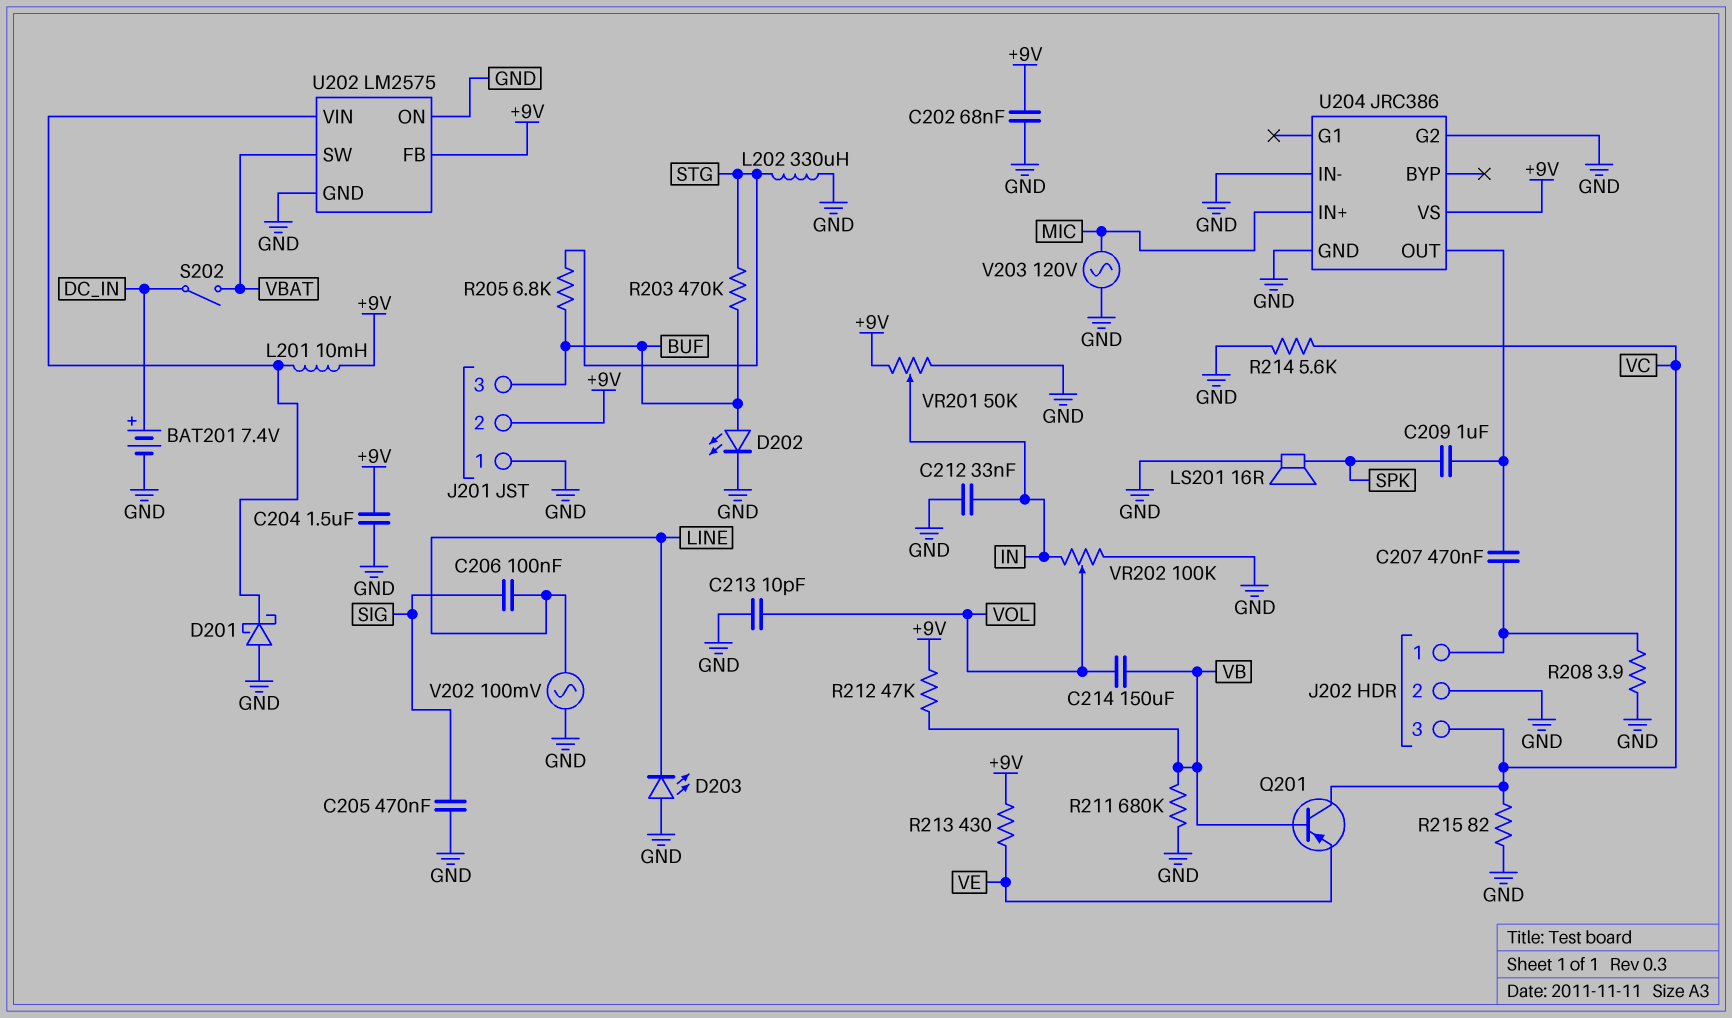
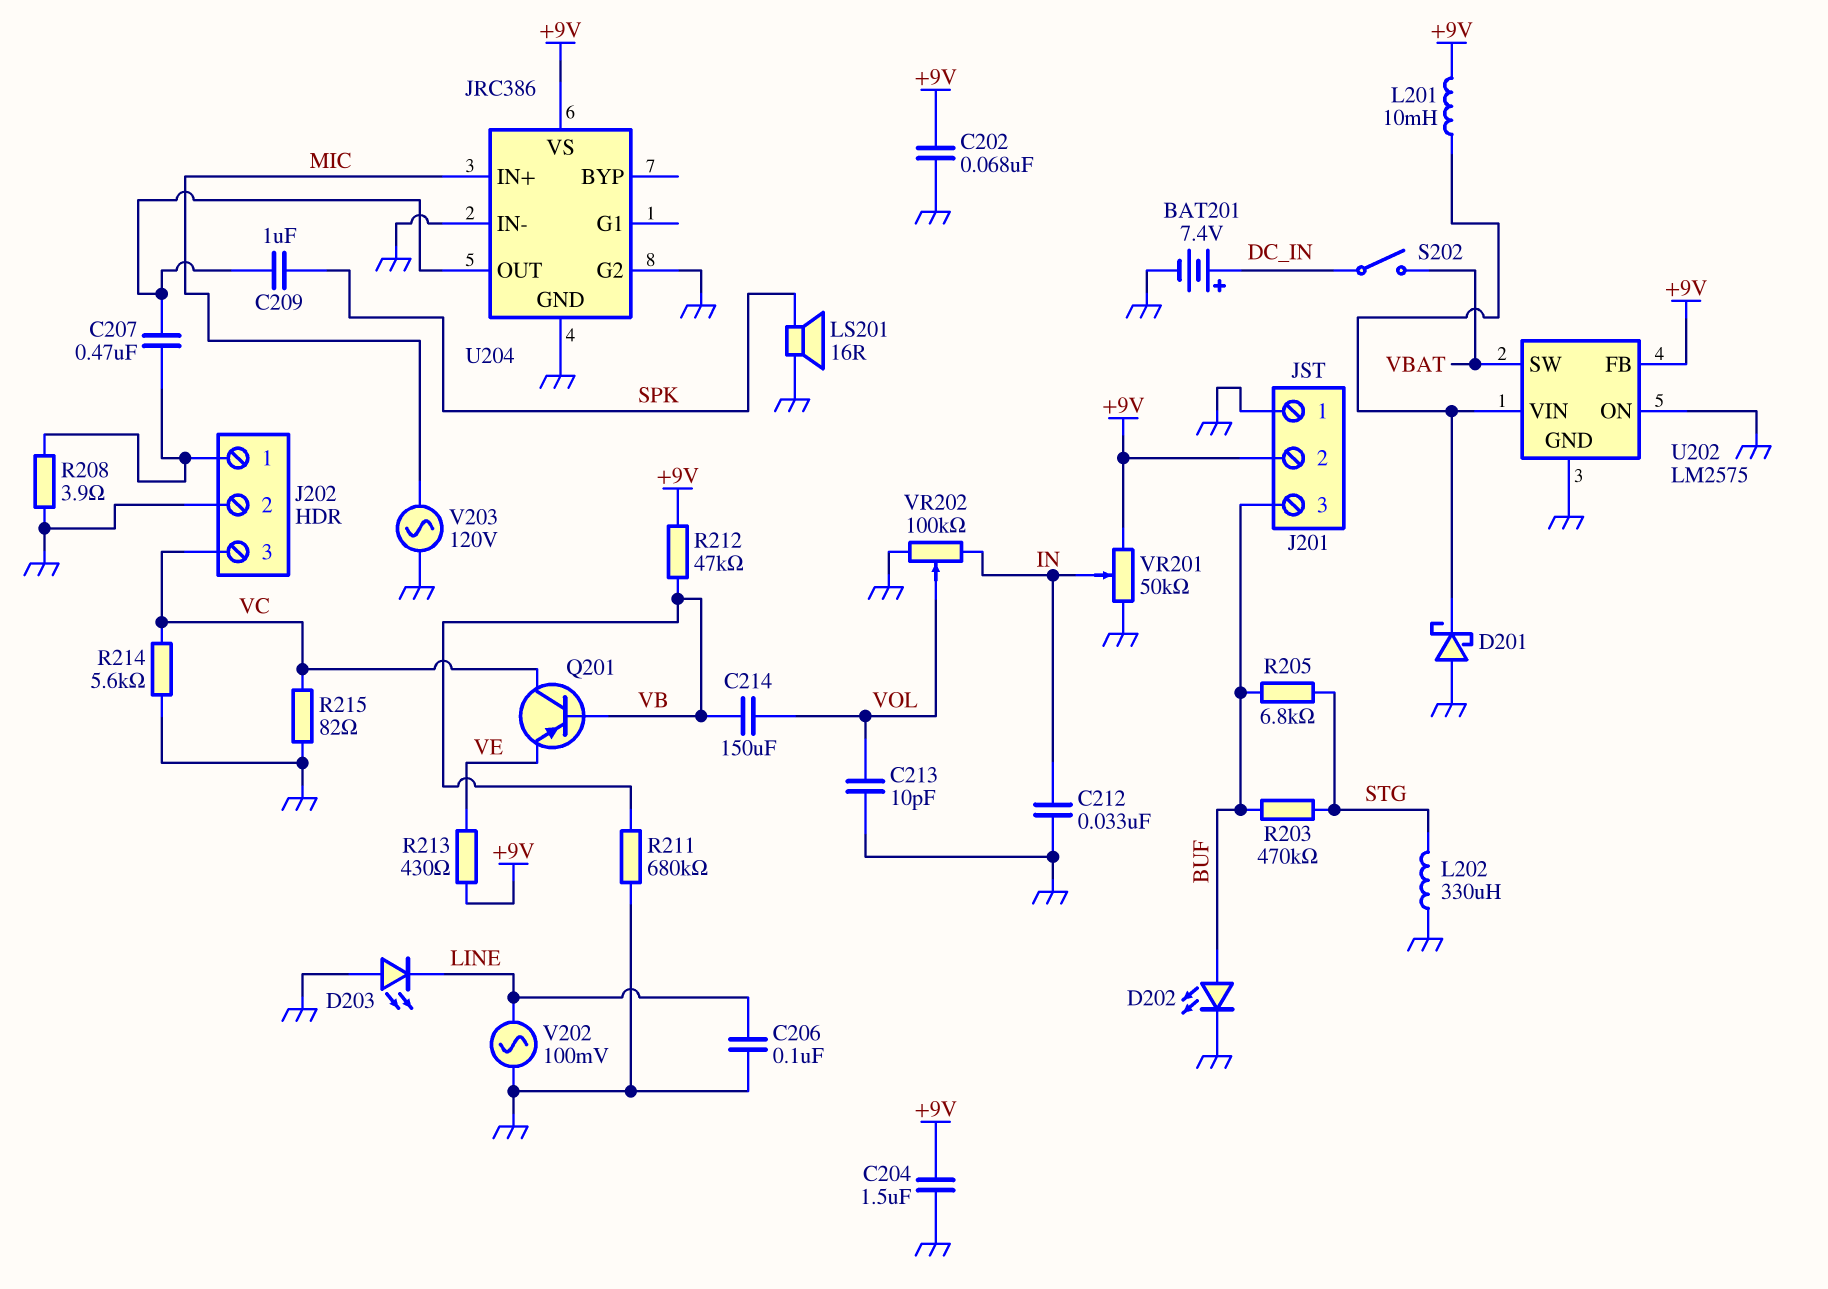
C205: 470nF (GND, SIG) -> none
C206: 100nF (LINE, SIG) -> 100nF (GND, LINE)

